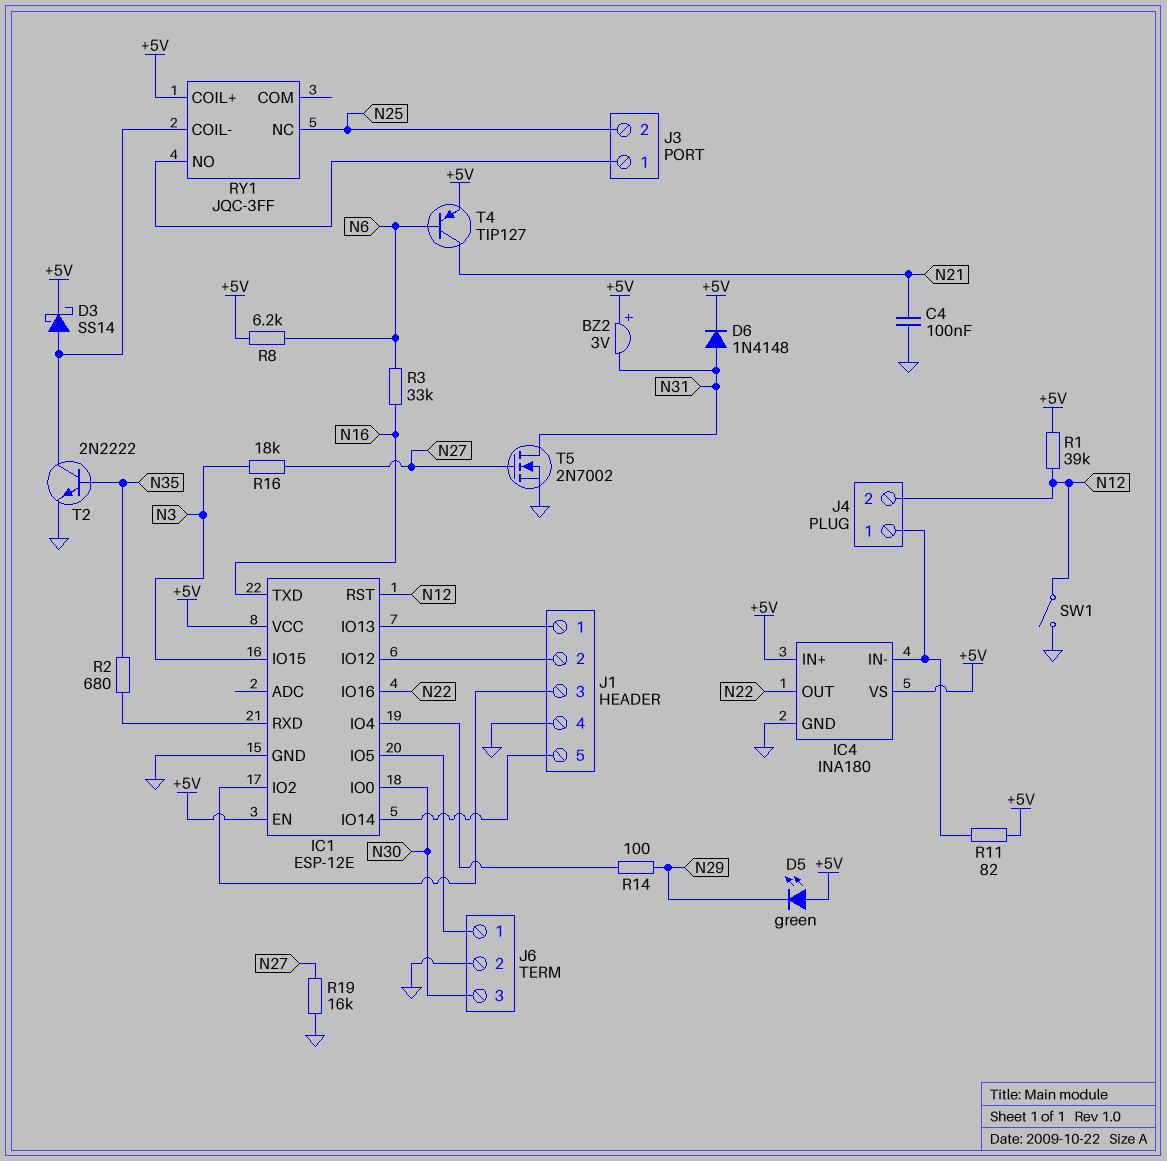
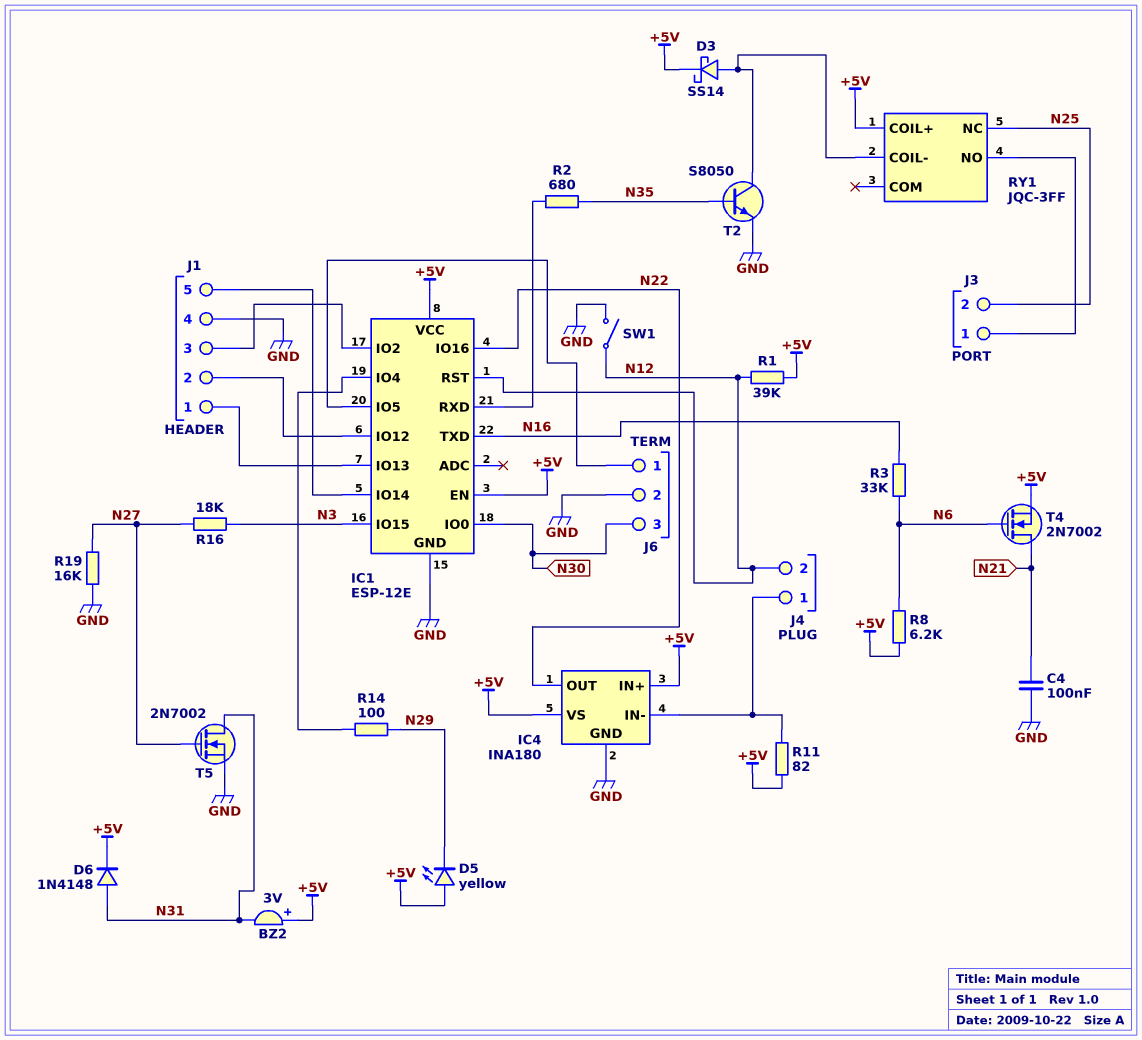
D5: LED green (A +5V, K N29) -> LED yellow (A +5V, K N29)
T2: NPN 2N2222 (B N35, C RY1/COIL-, E GND) -> NPN S8050 (B N35, C RY1/COIL-, E GND)
T4: PNP TIP127 (B N6, C N21, E +5V) -> NMOS 2N7002 (G N6, D N21, S +5V)

